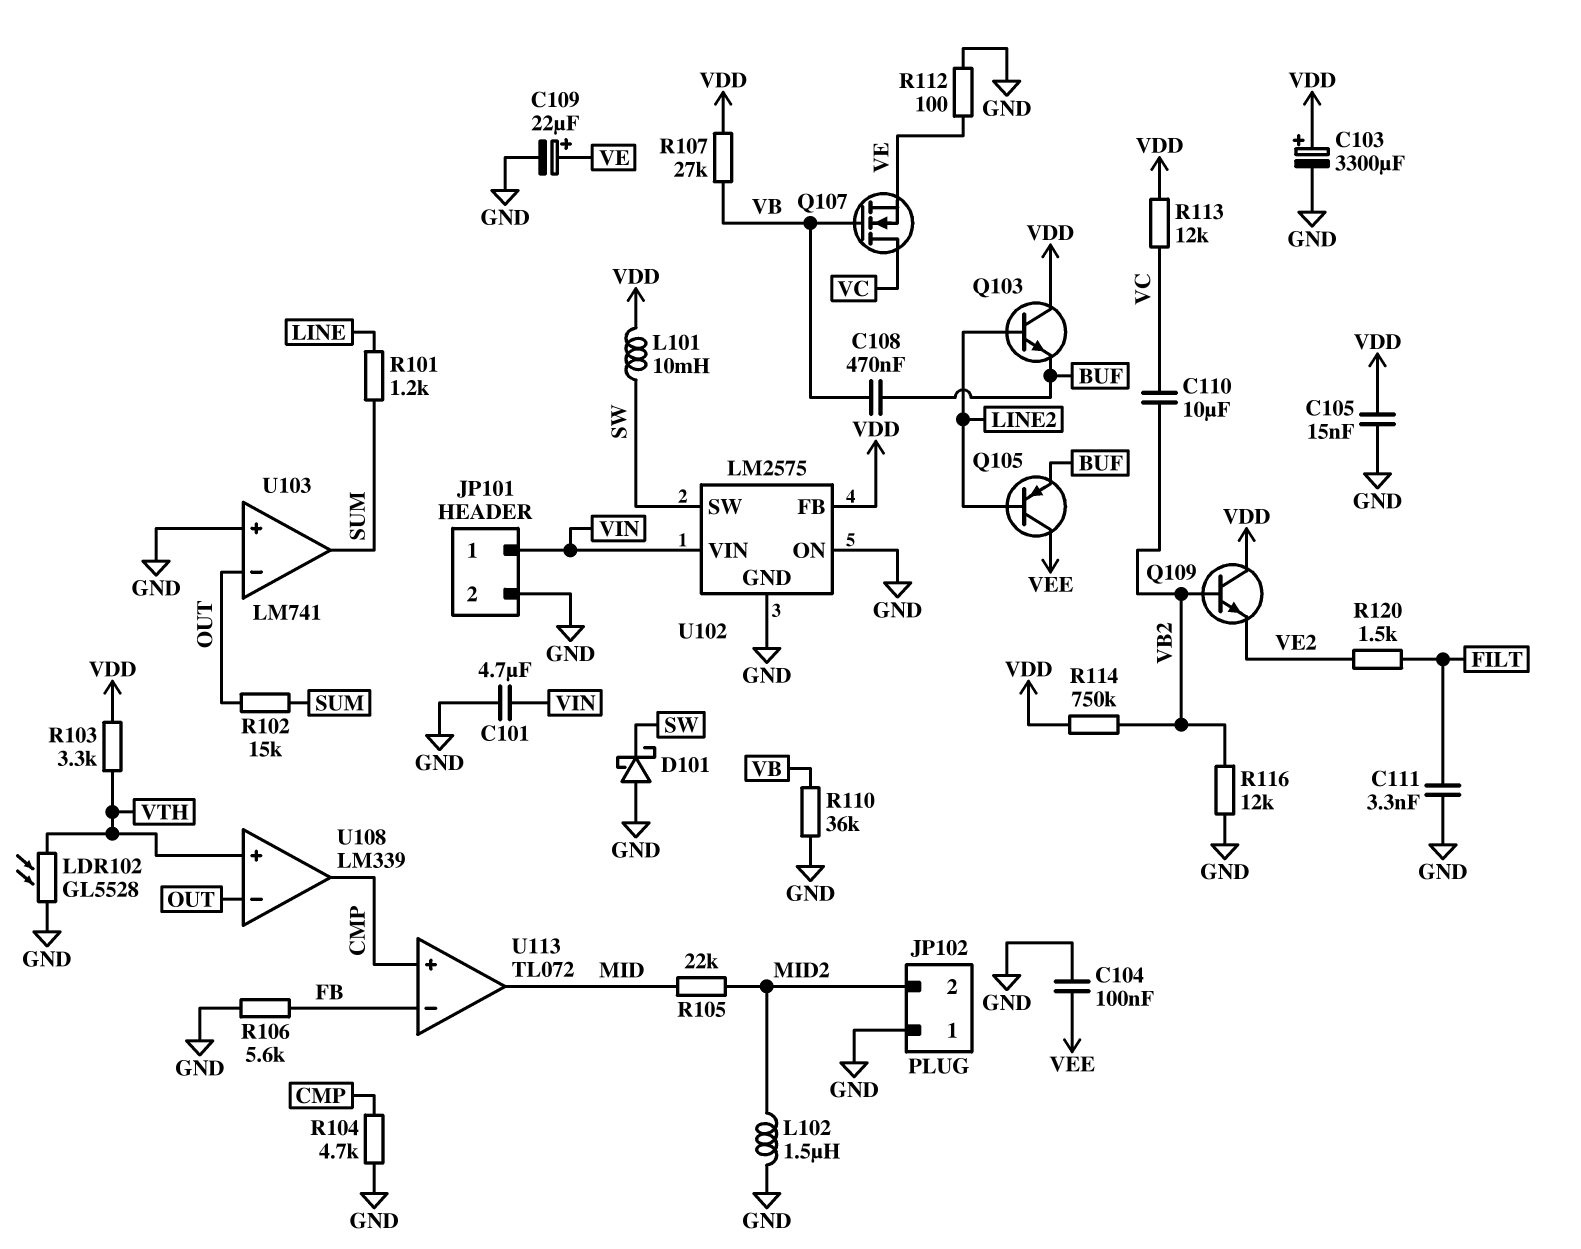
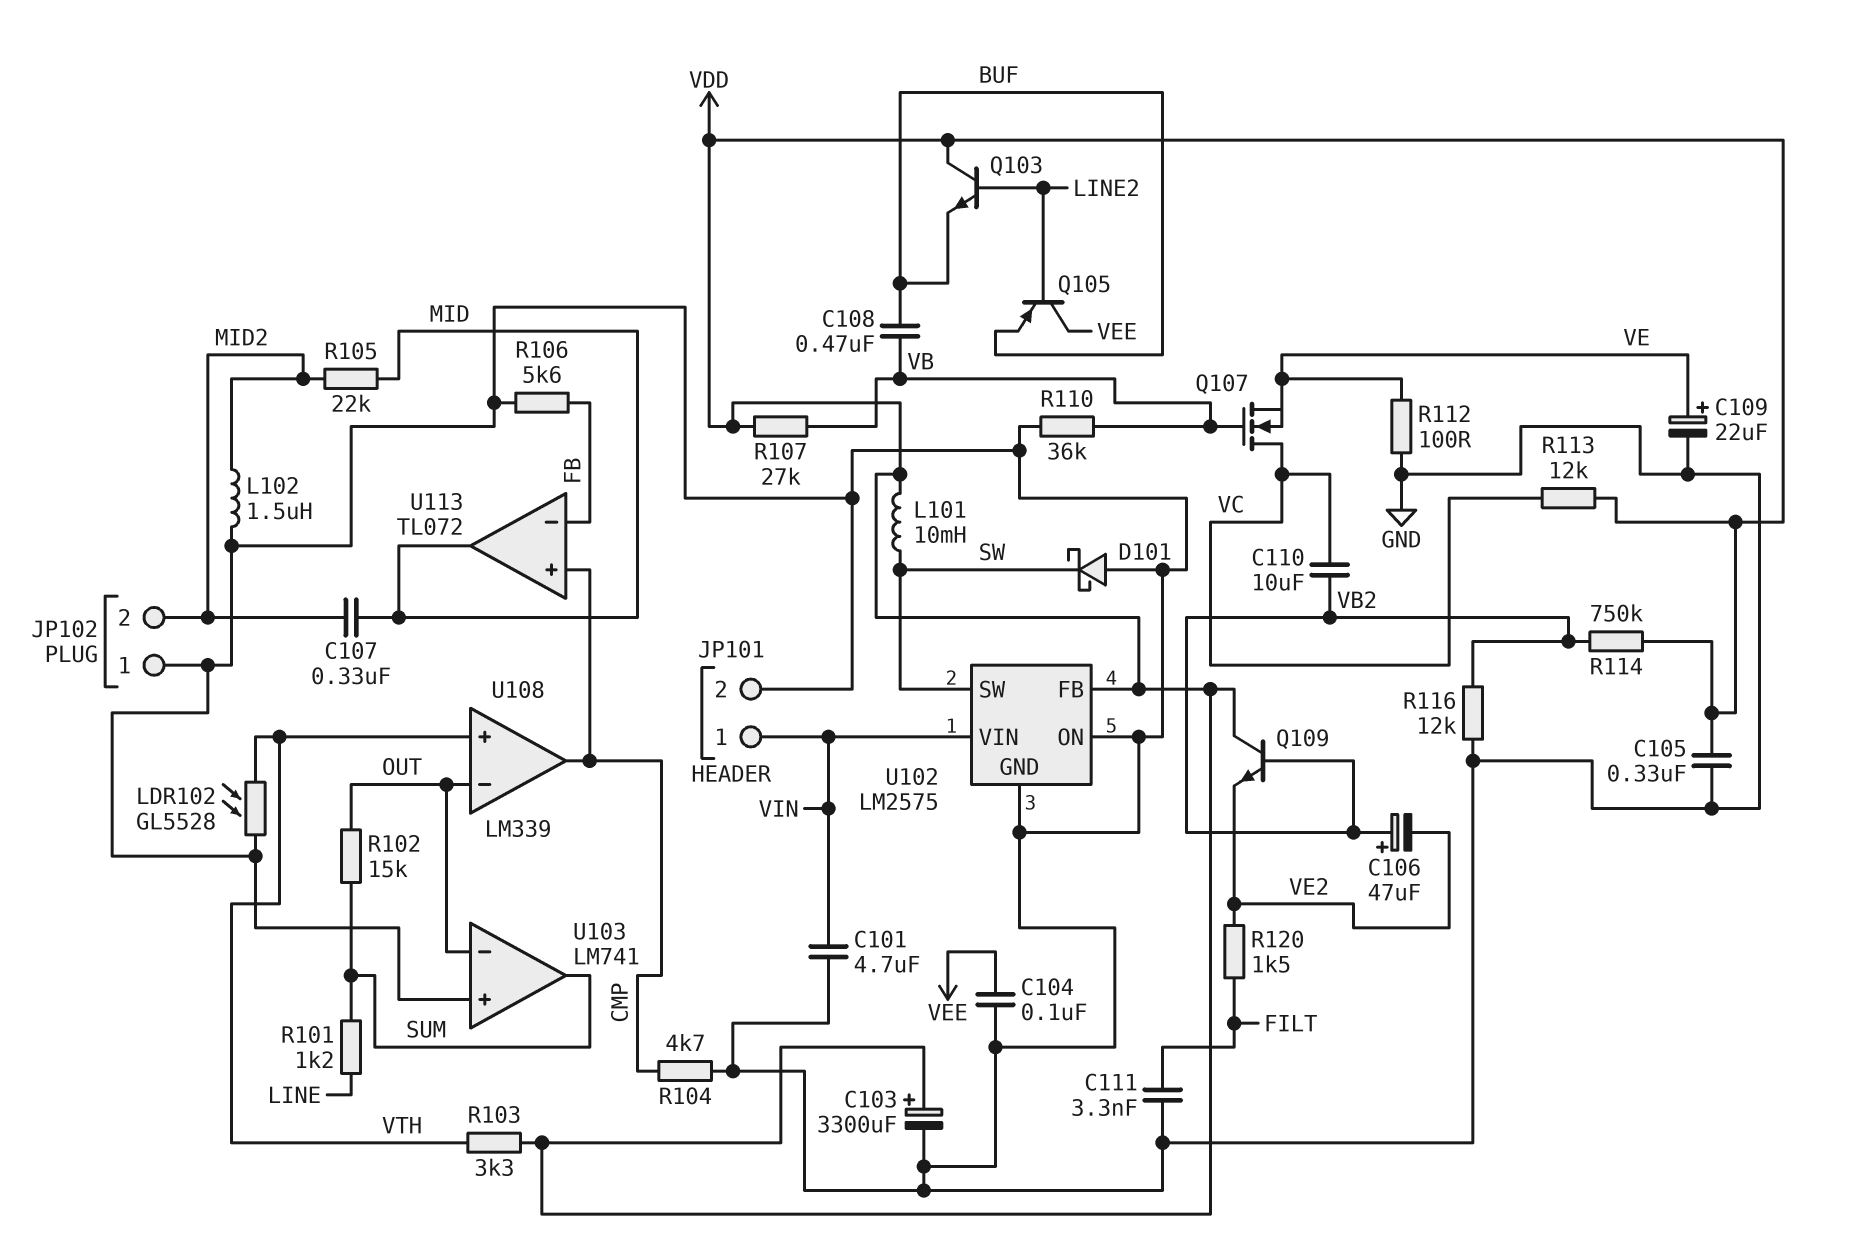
C105: 15nF (GND, VDD) -> 330nF (GND, VDD)
C106: none -> 47uF (plus VB2, minus VE2)
C107: none -> 330nF (MID, MID2)

